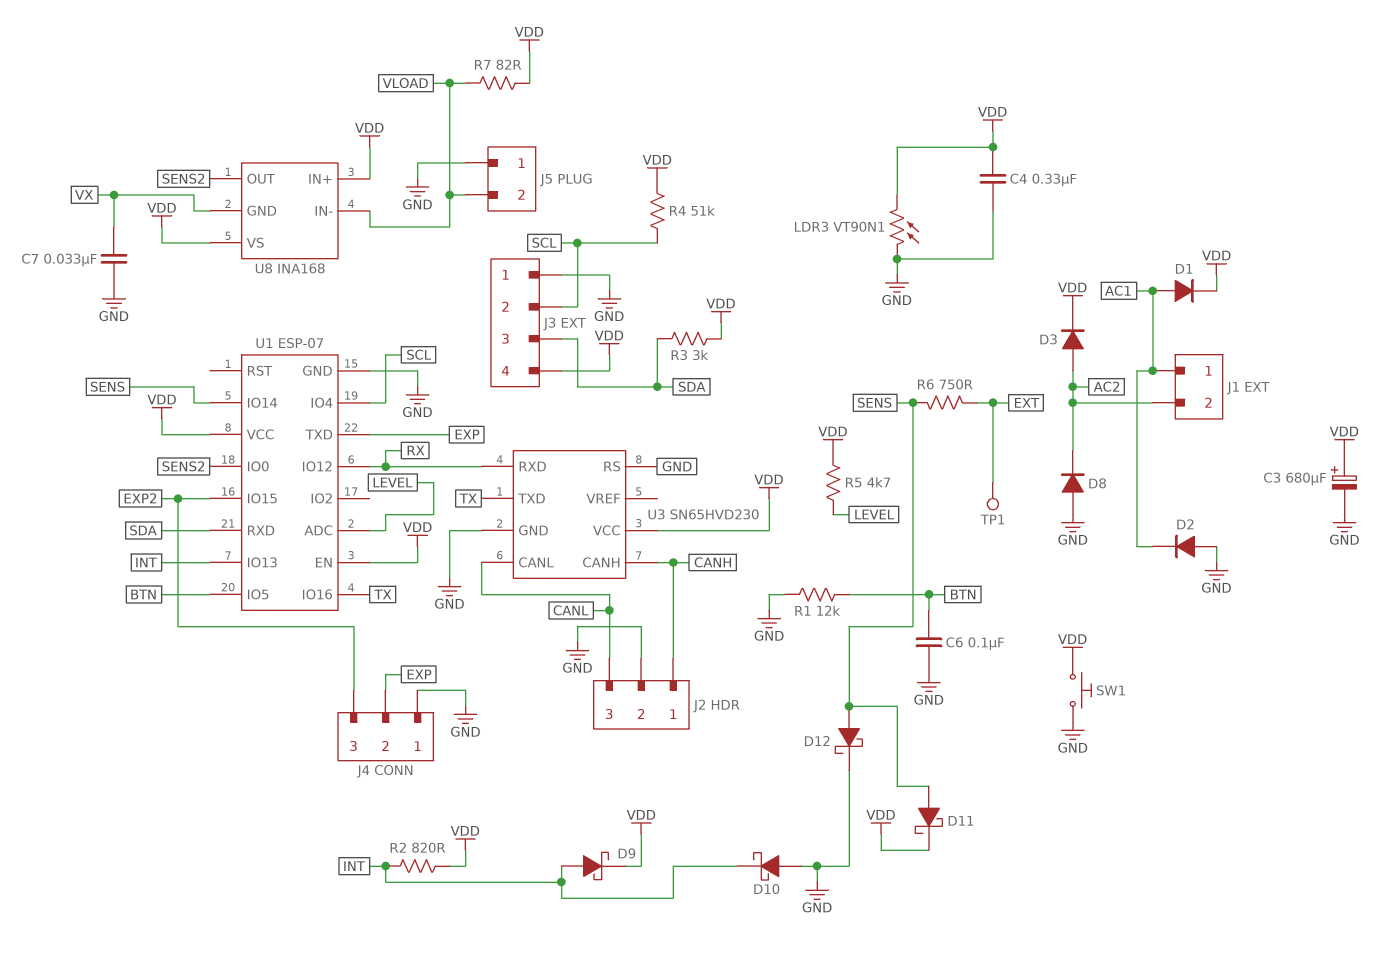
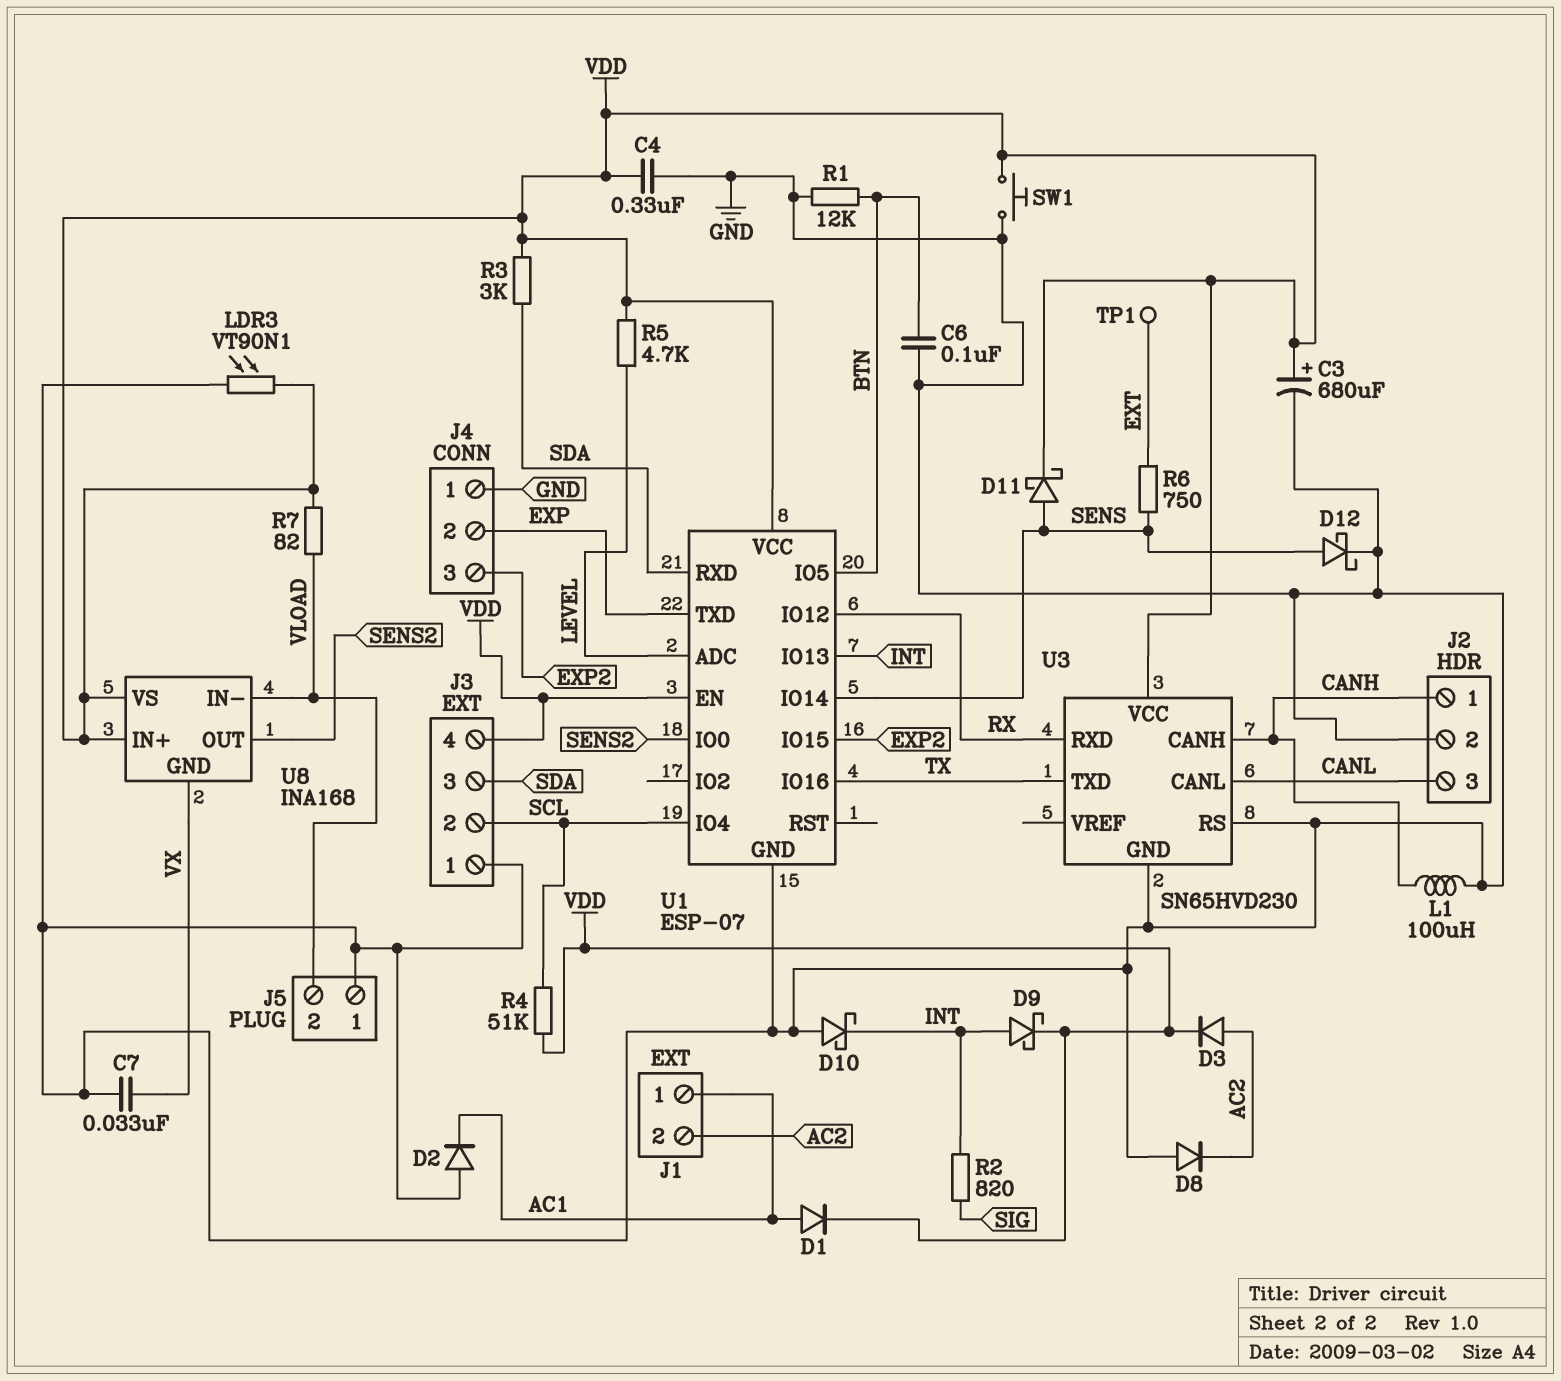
L1: none -> 100uH (CANH, GND)
R2: 820 (INT, VDD) -> 820 (INT, SIG)

